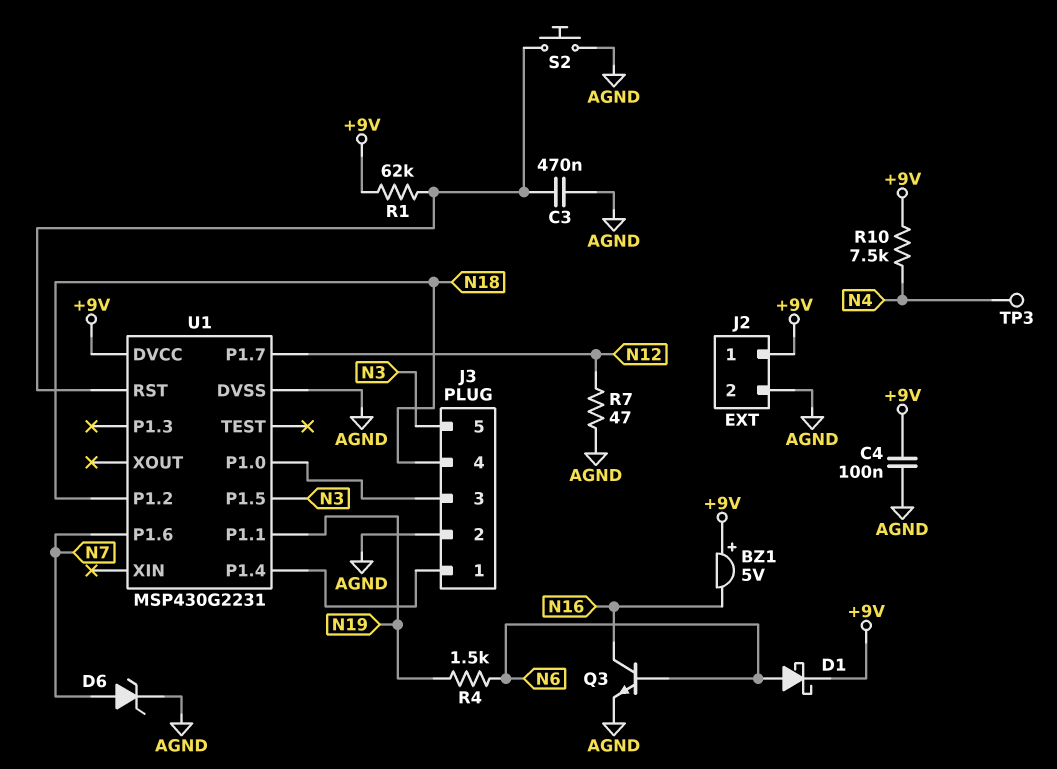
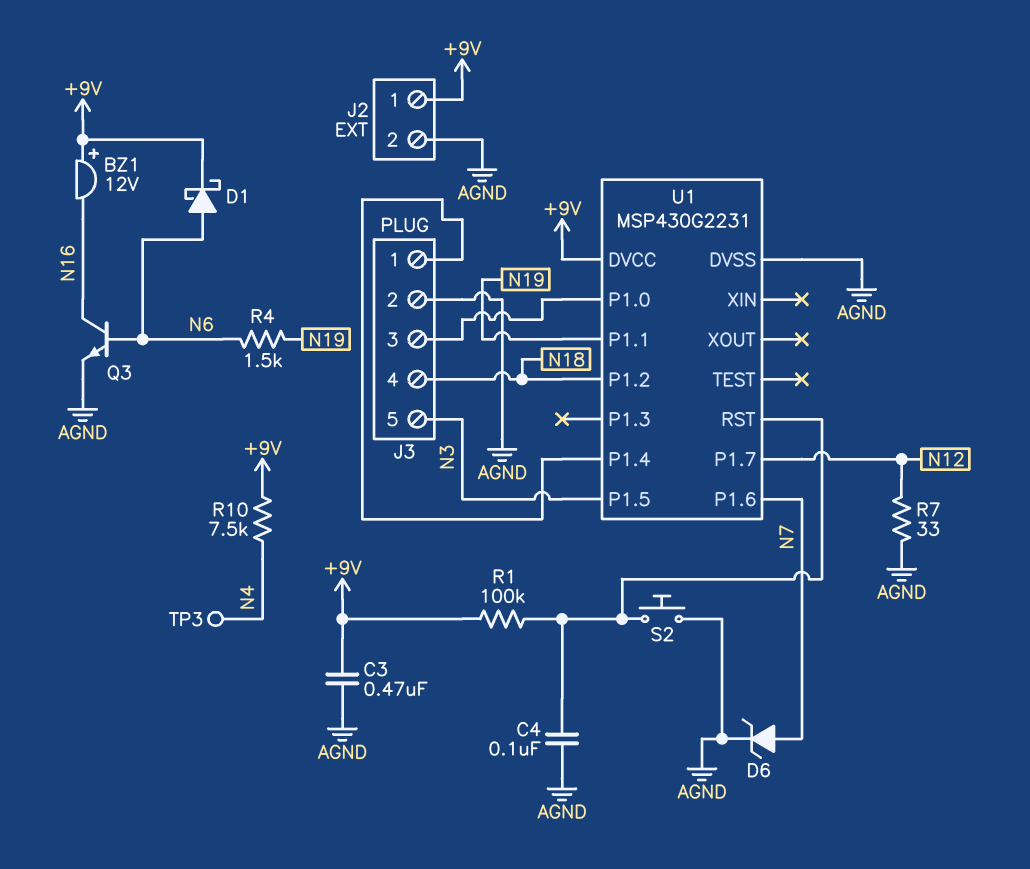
BZ1: buzzer 5V (plus +9V, minus N16) -> buzzer 12V (plus +9V, minus N16)
C3: 470nF (AGND, U1/RST) -> 470nF (+9V, AGND)
C4: 100nF (+9V, AGND) -> 100nF (AGND, U1/RST)
R1: 62k (+9V, U1/RST) -> 100k (+9V, U1/RST)
R7: 47 (AGND, N12) -> 33 (AGND, N12)

